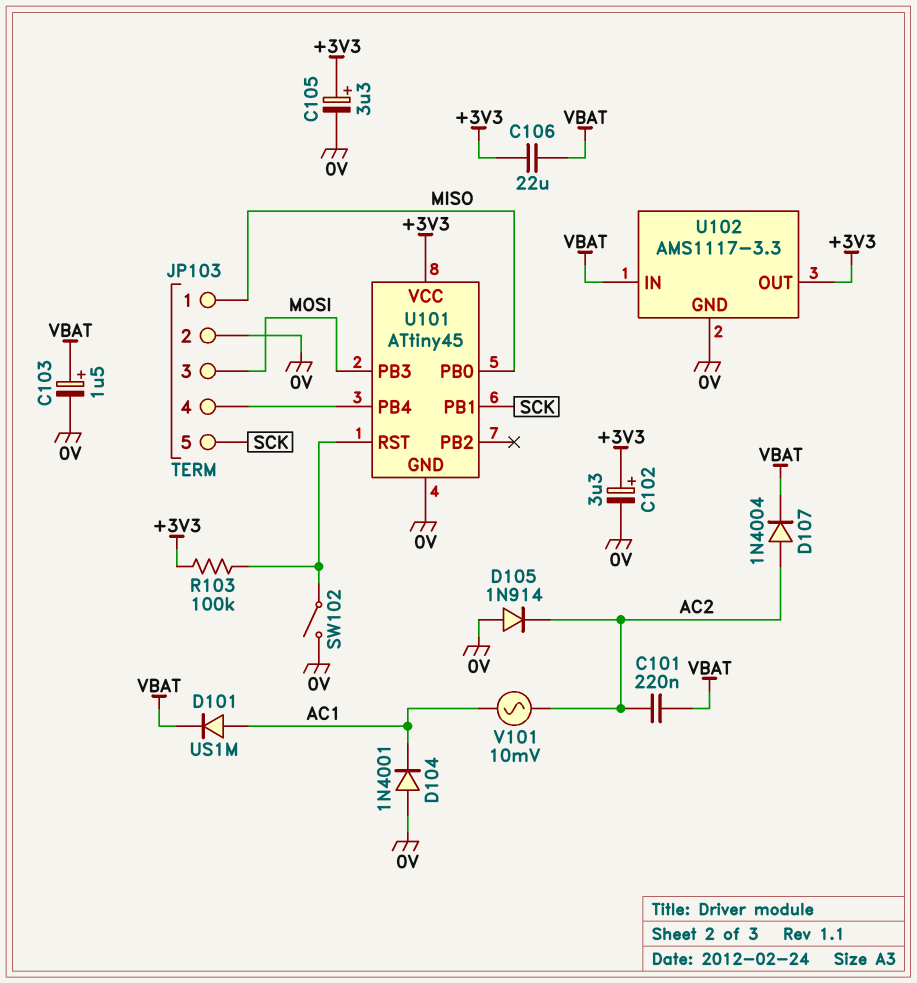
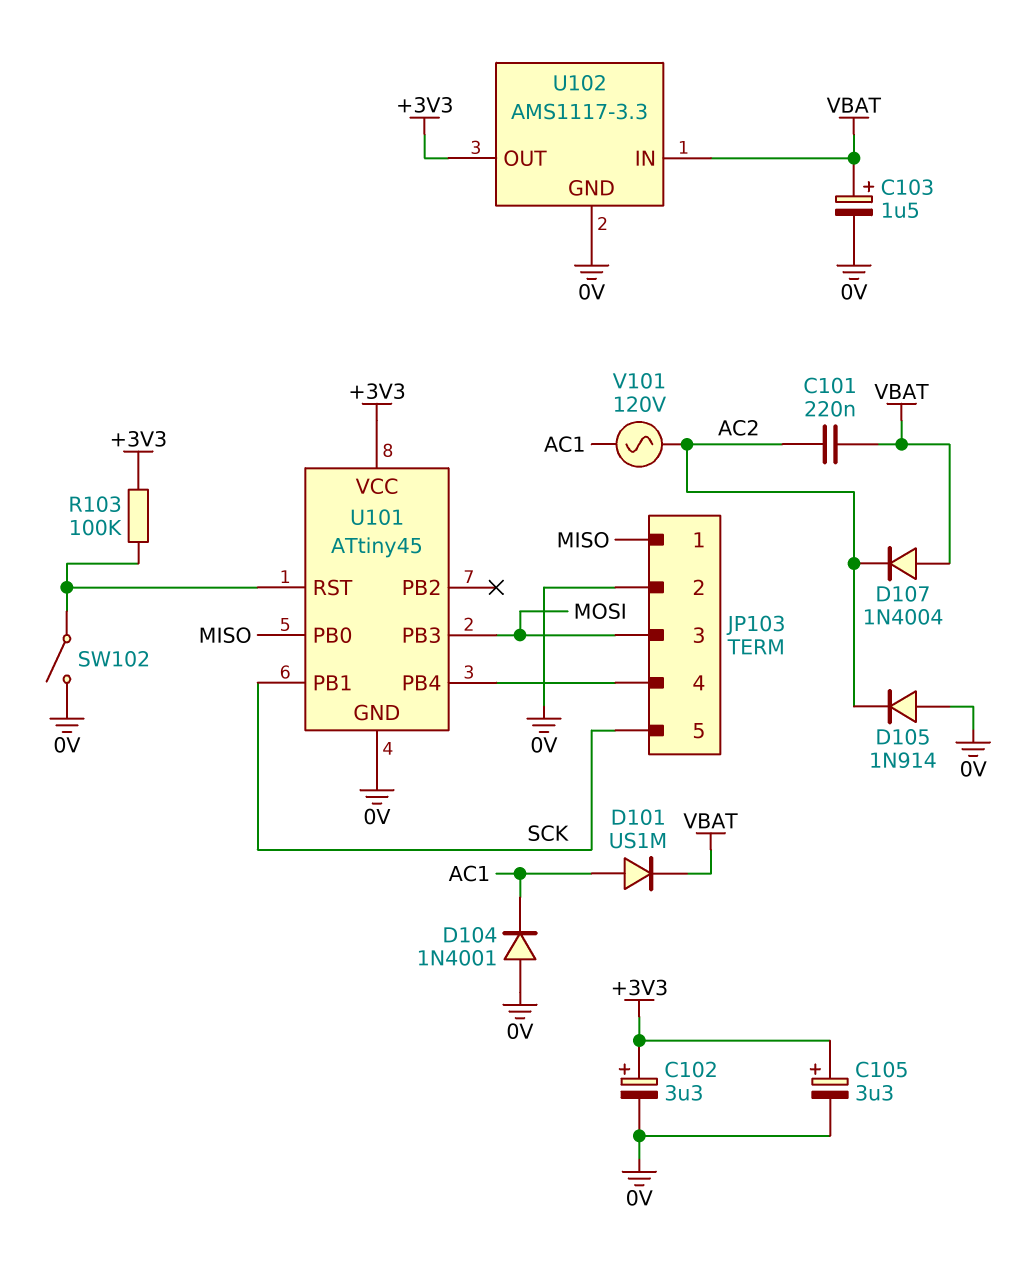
C106: 22uF (+3V3, VBAT) -> none
D107: diode 1N4004 (A AC2, K VBAT) -> diode 1N4004 (A VBAT, K AC2)
V101: AC 10mV (AC1, AC2) -> AC 120V (AC1, AC2)

